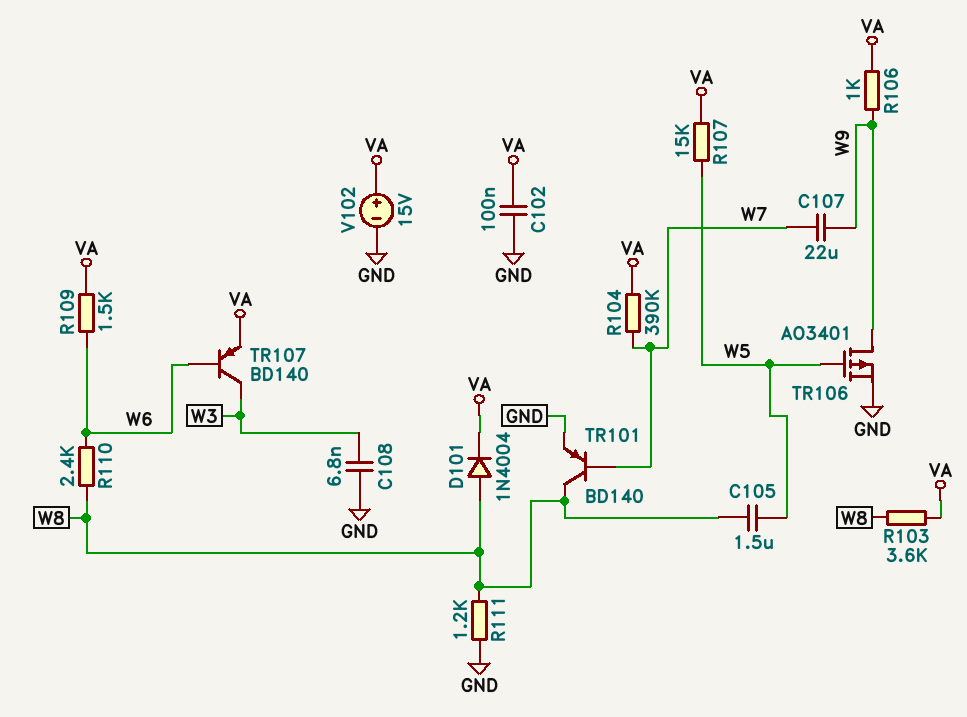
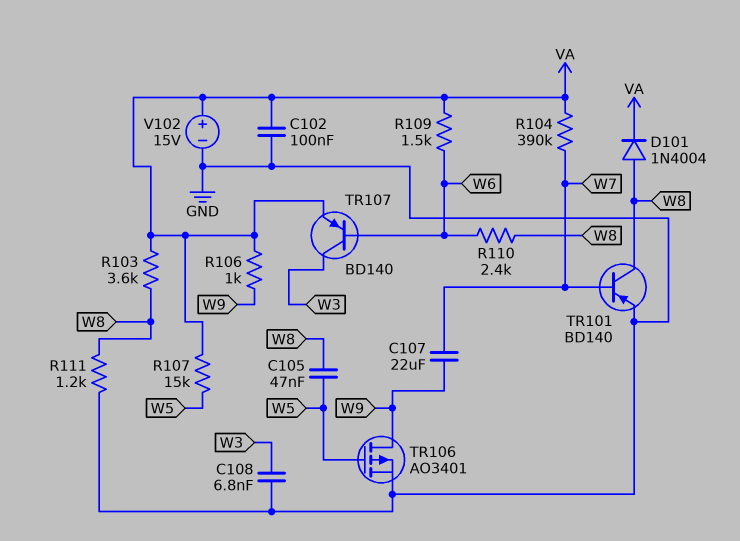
C105: 1.5uF (W5, W8) -> 47nF (W5, W8)

